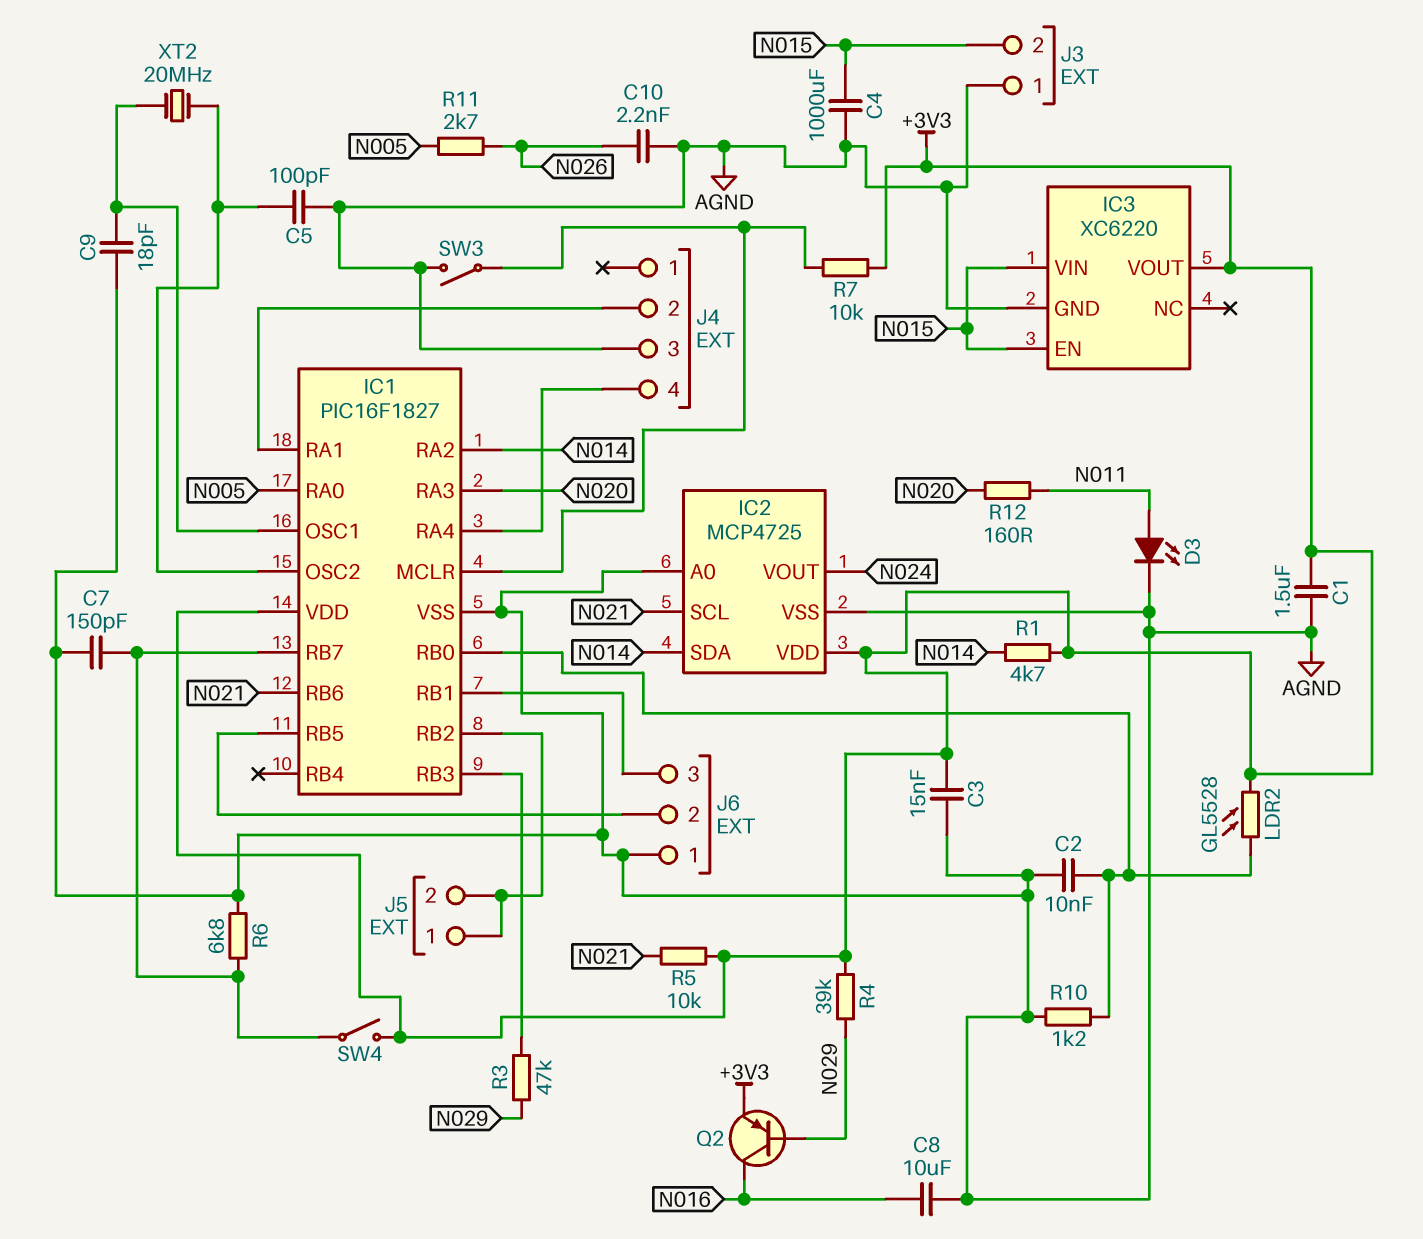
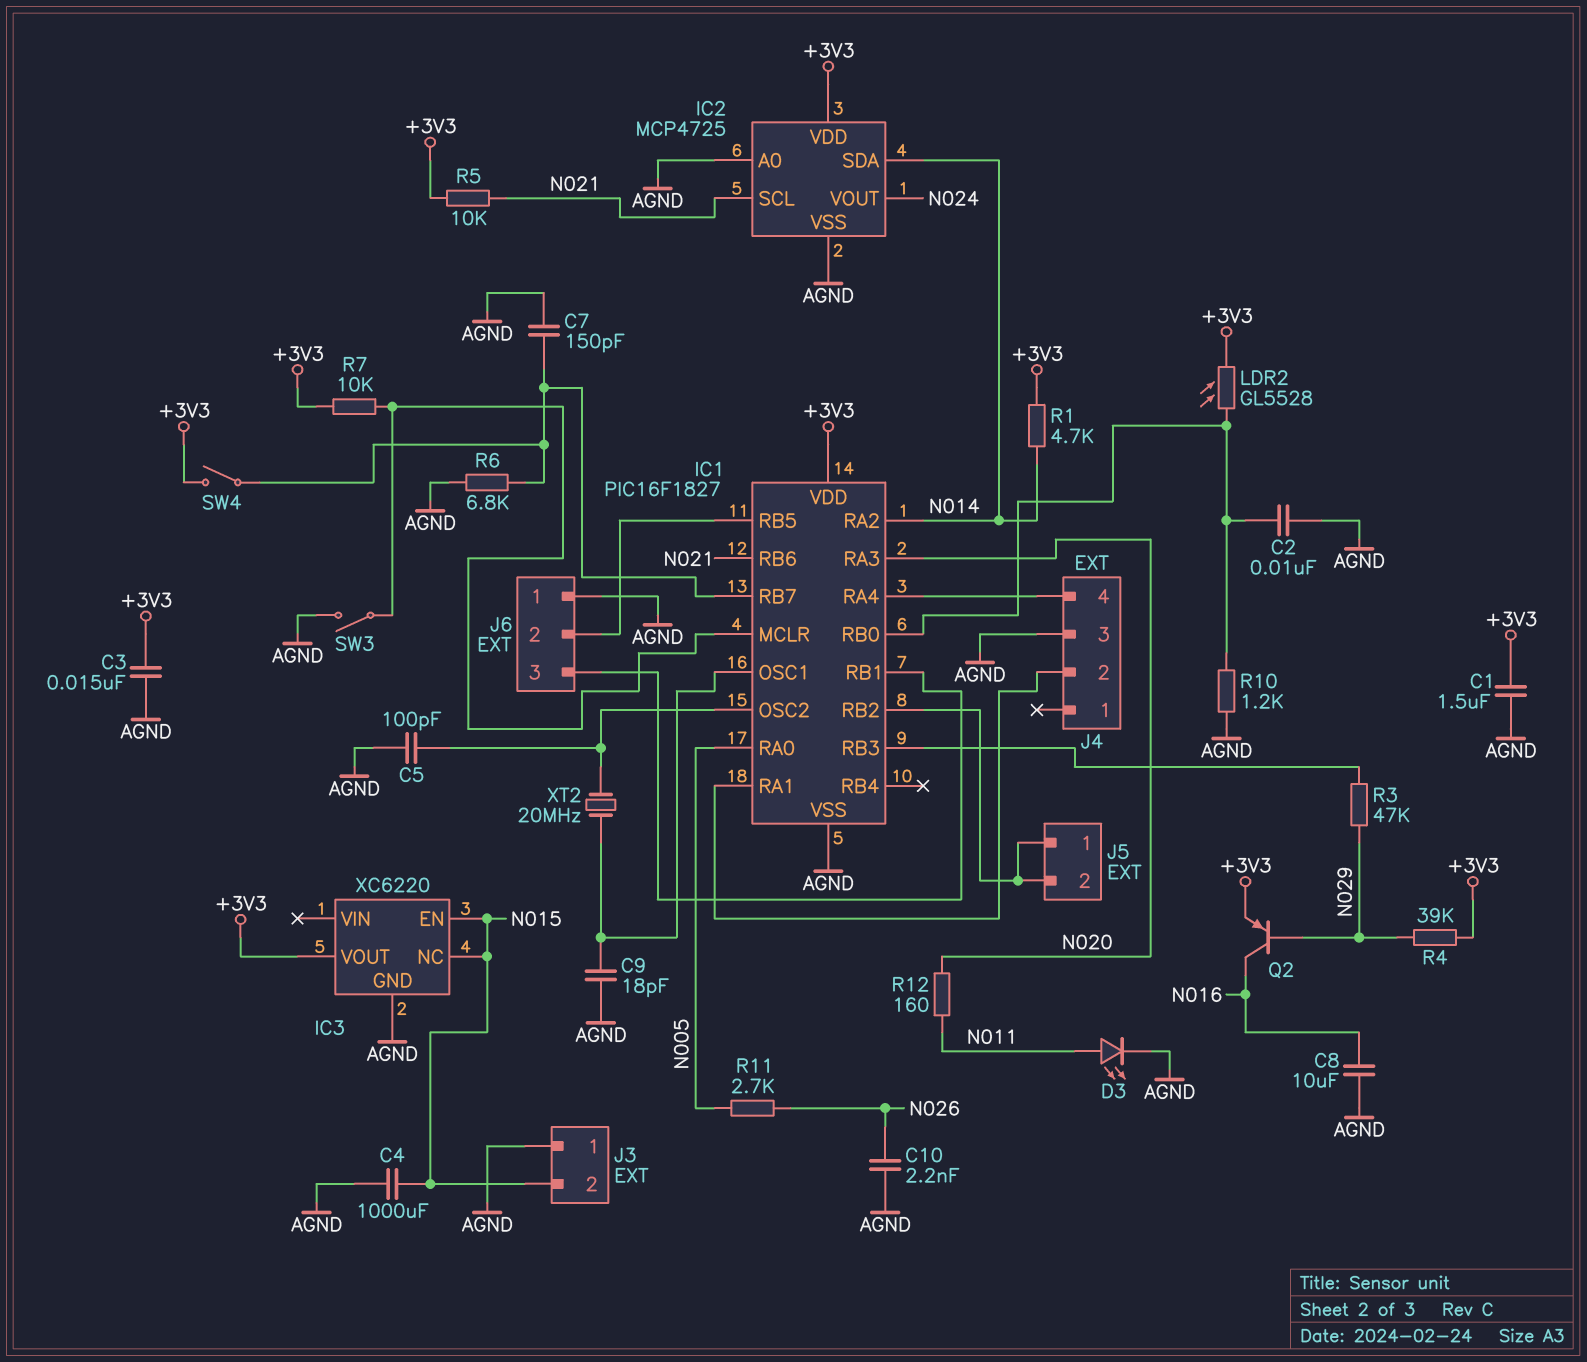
IC3 pin NC: none -> N015
IC3 pin VIN: N015 -> none

